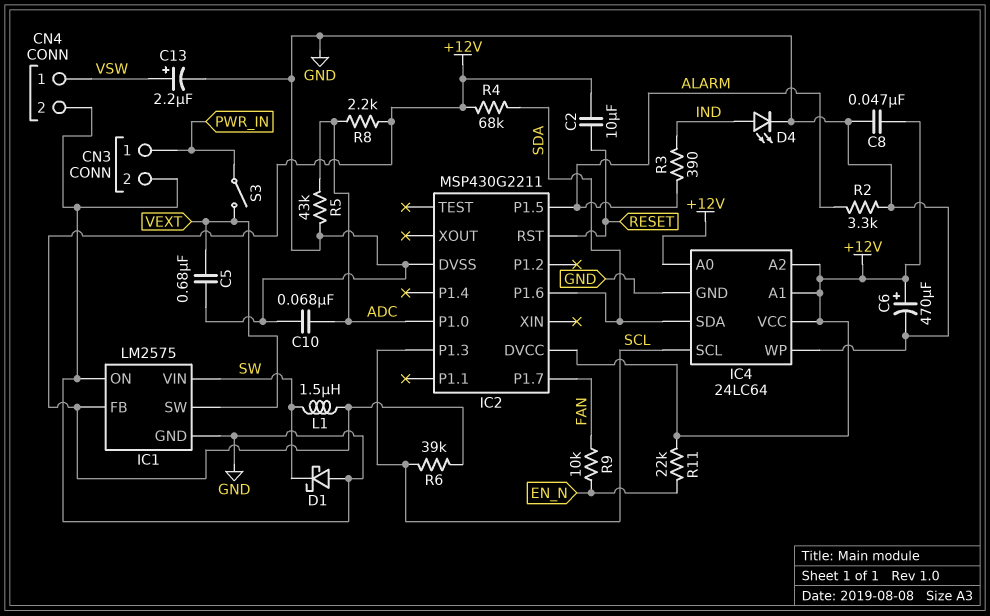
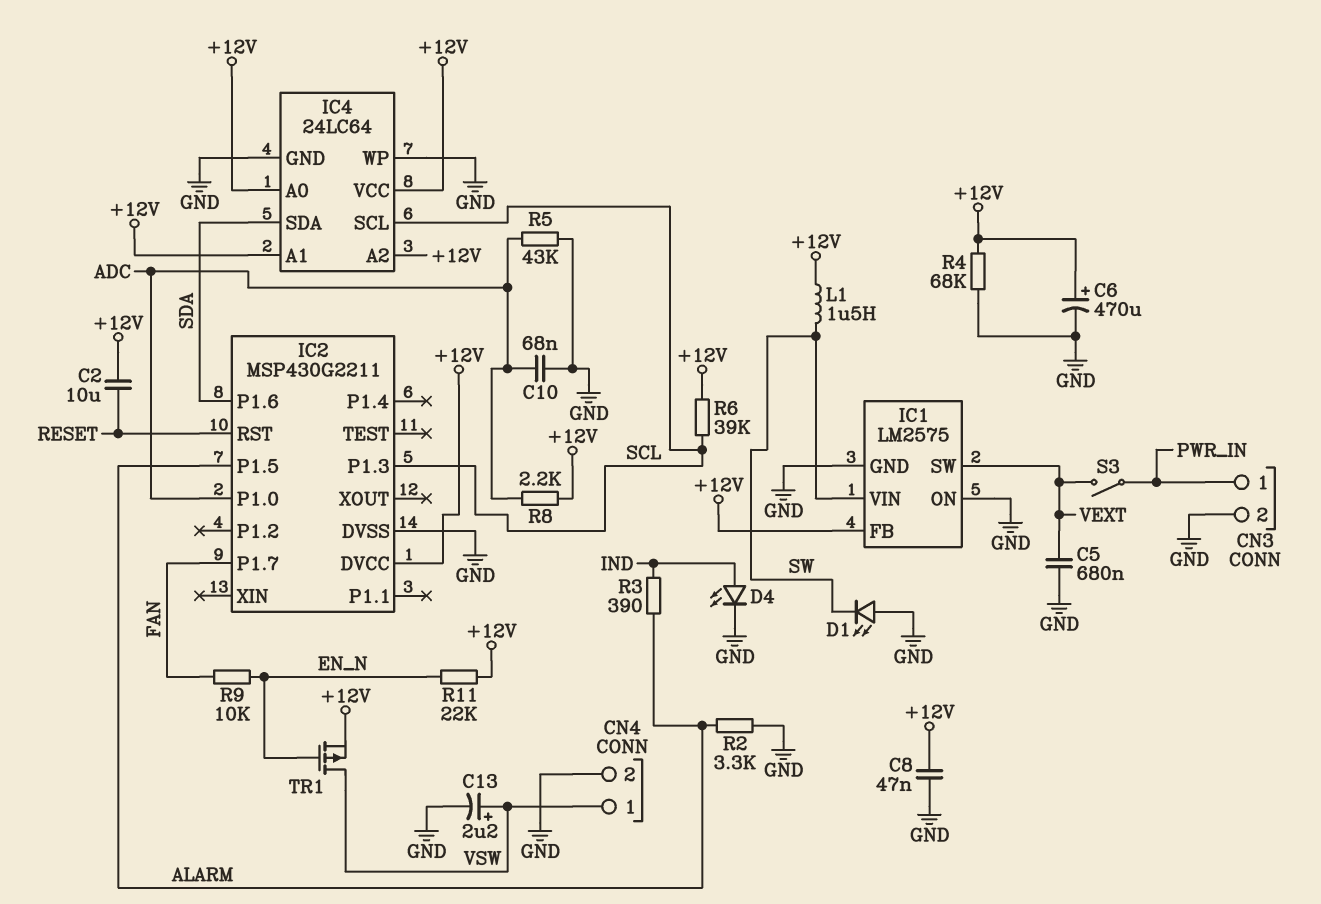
D1: schottky (A GND, K SW) -> LED (A GND, K SW)
R4: 68k (+12V, SDA) -> 68k (+12V, GND)
TR1: none -> PMOS (G EN_N, D VSW, S +12V)

